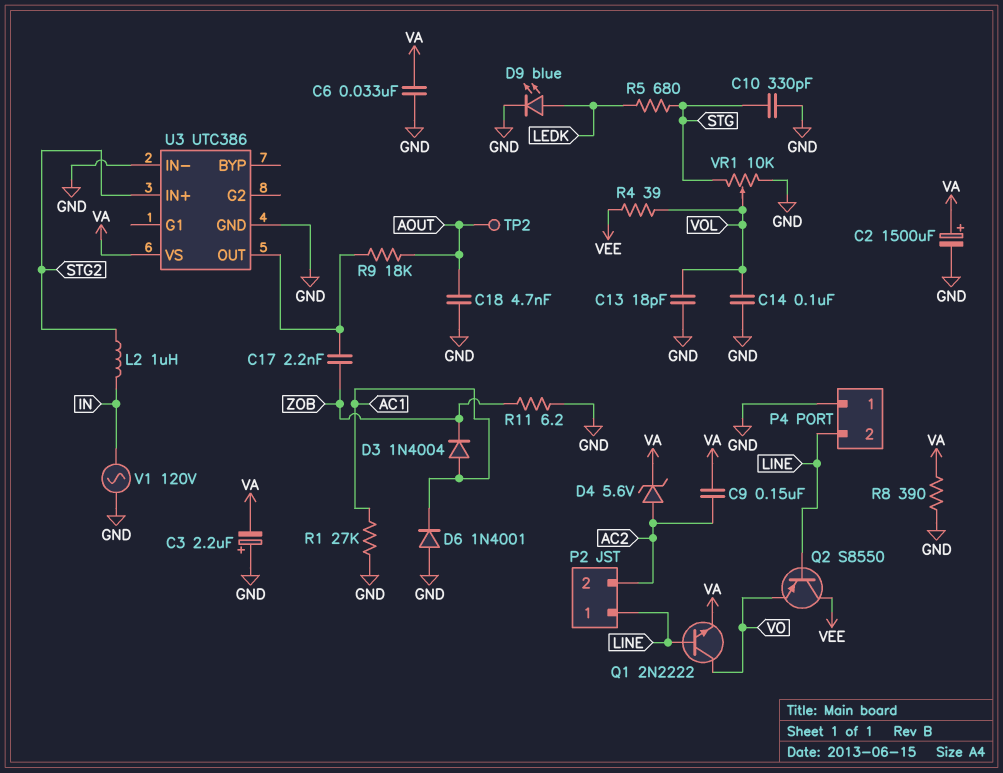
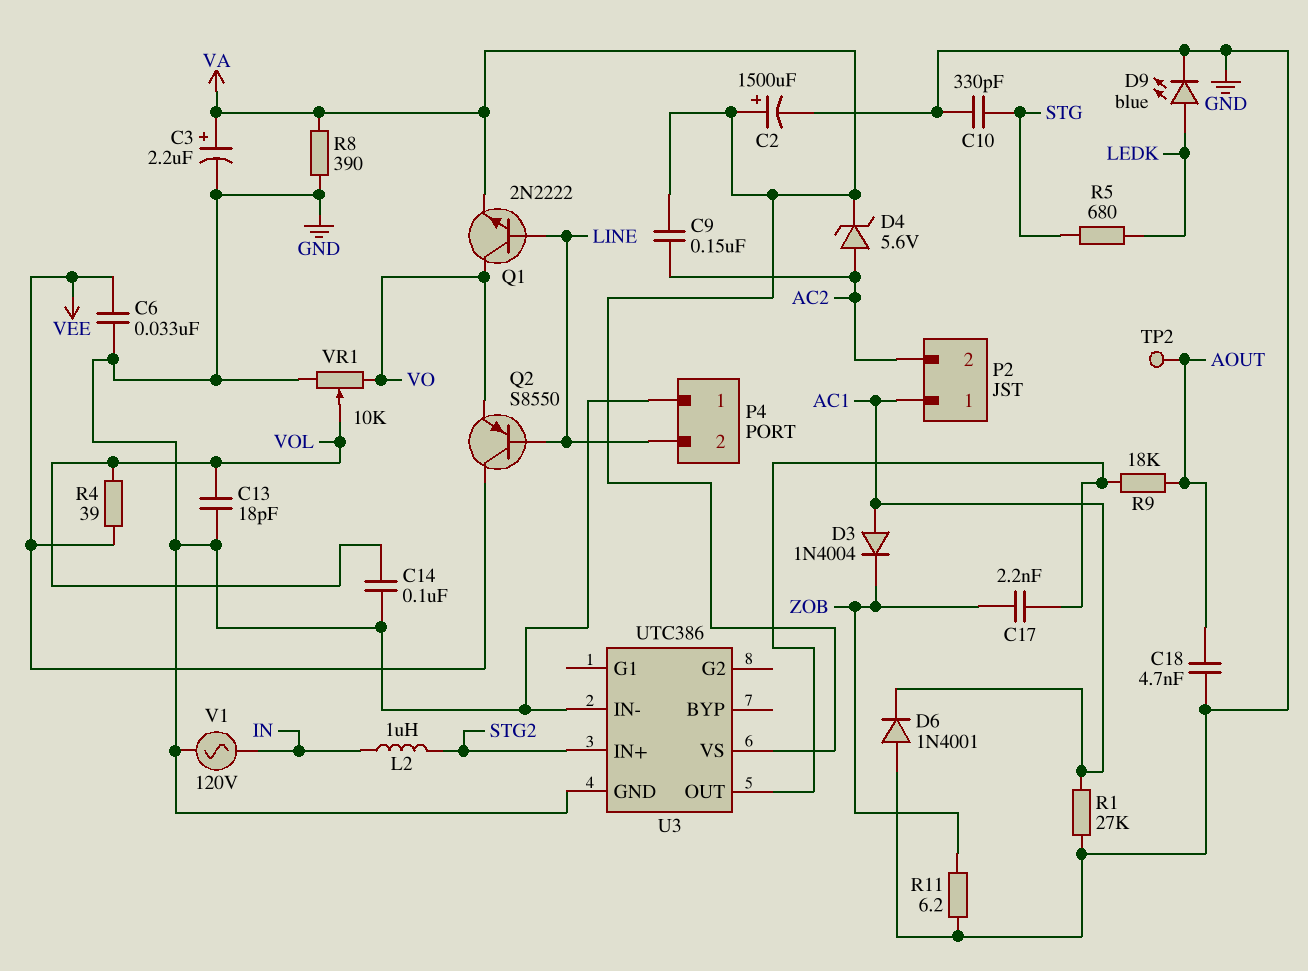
C3: 2.2uF (plus GND, minus VA) -> 2.2uF (plus VA, minus GND)
C6: 33nF (GND, VA) -> 33nF (GND, VEE)
P2 pin 1: LINE -> AC1
VR1: 10k (GND, STG, wiper VOL) -> 10k (GND, VO, wiper VOL)

